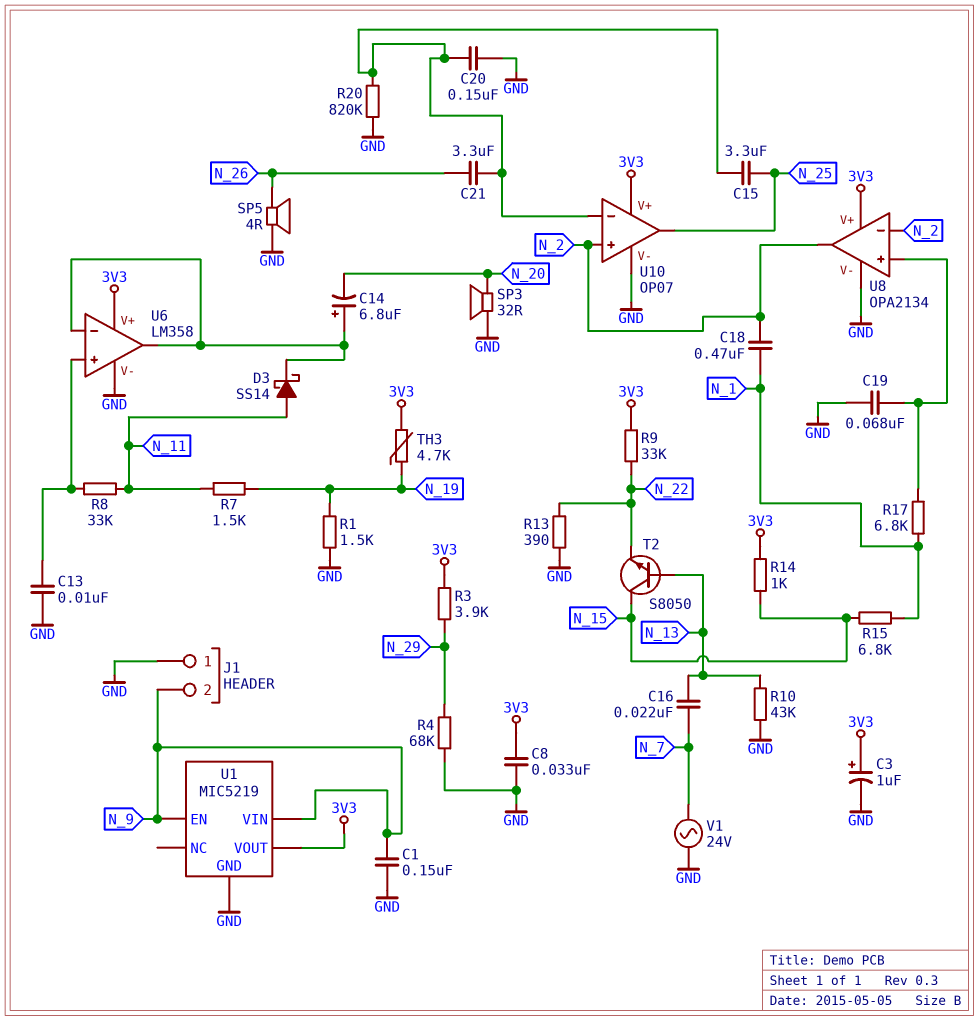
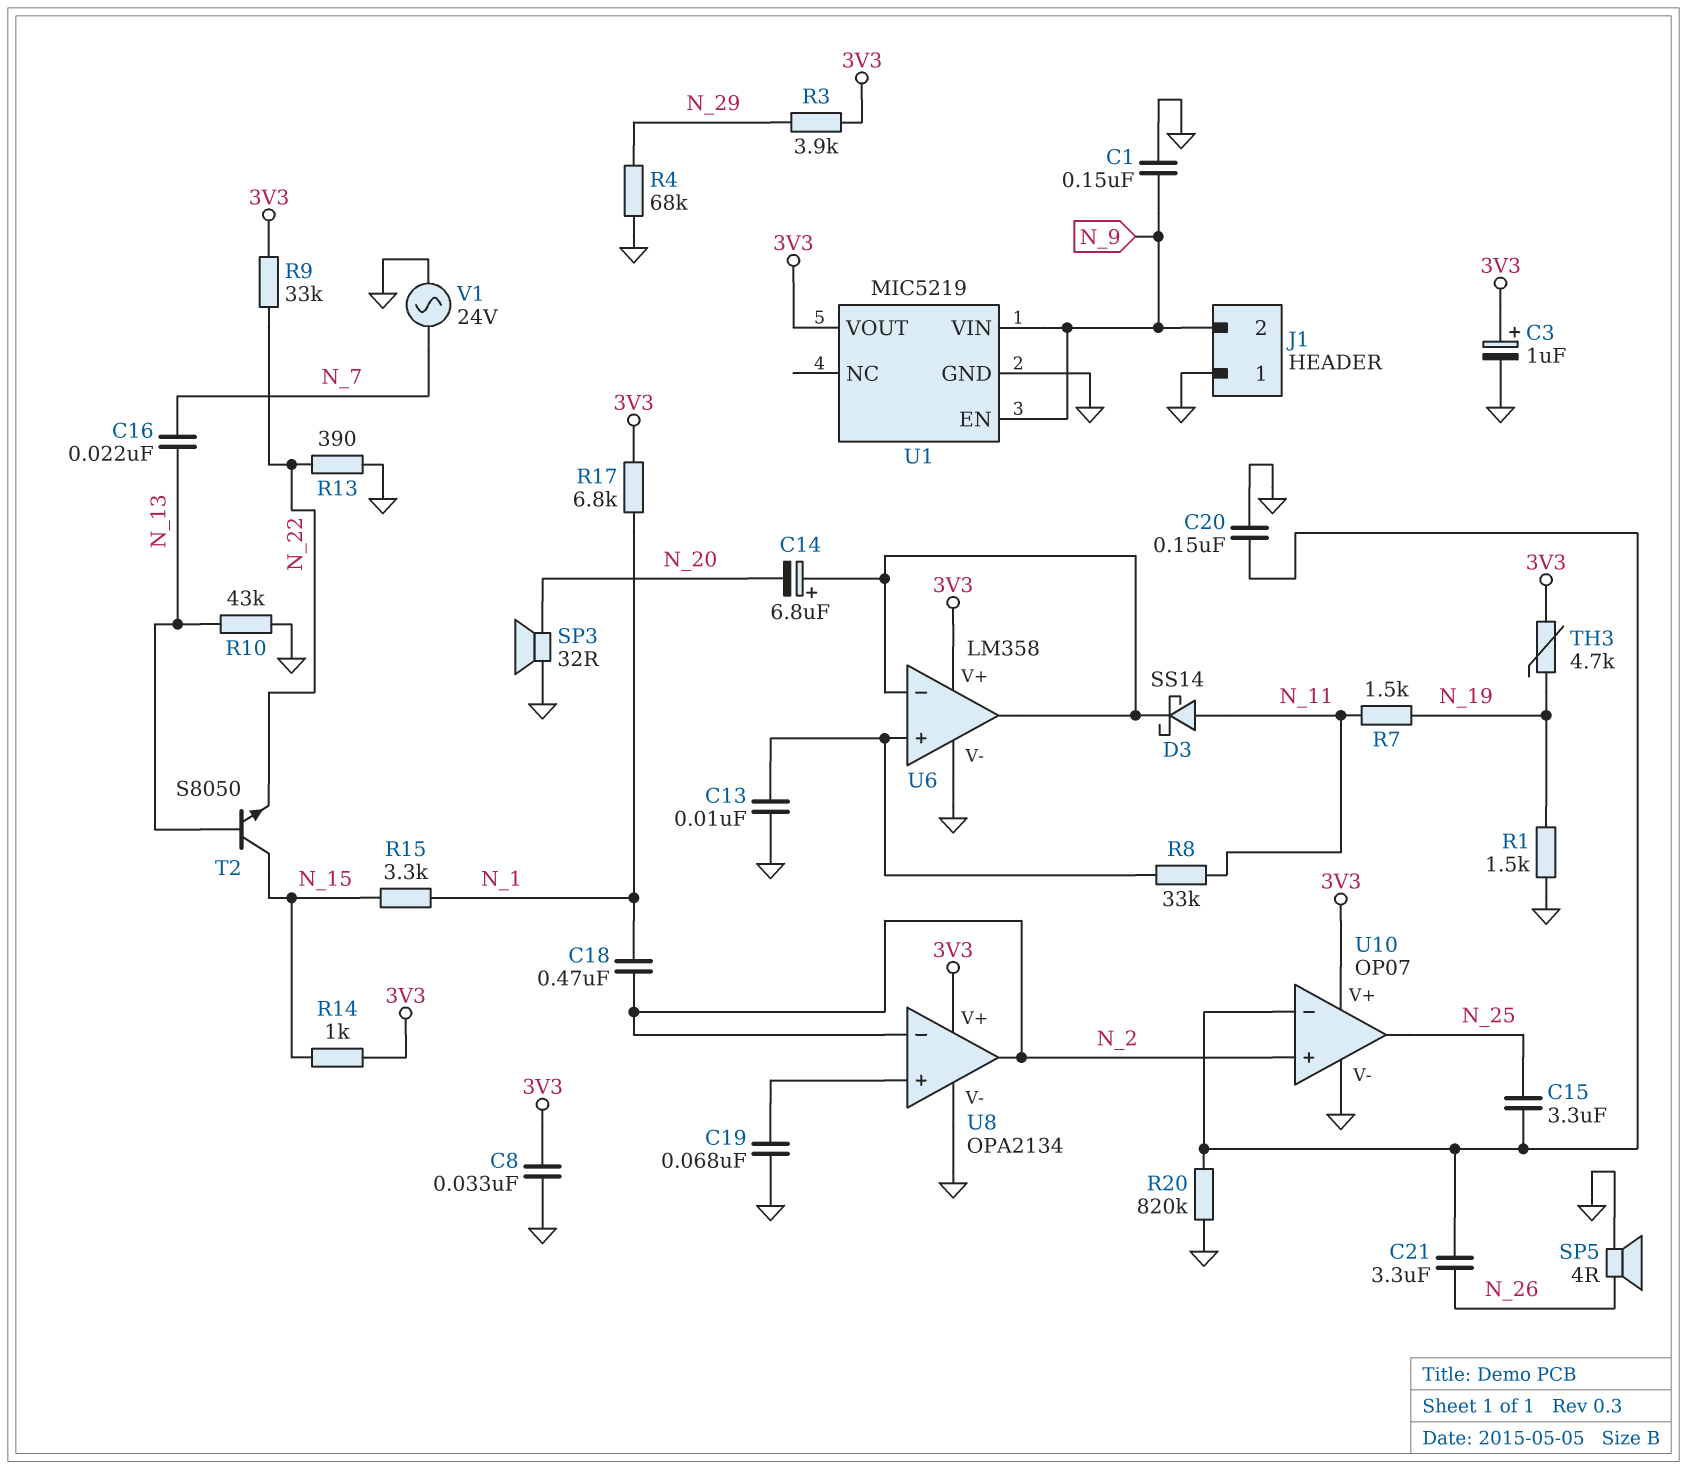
R15: 6.8k (N_1, N_15) -> 3.3k (N_1, N_15)
R17: 6.8k (N_1, U8/in+) -> 6.8k (3V3, N_1)

